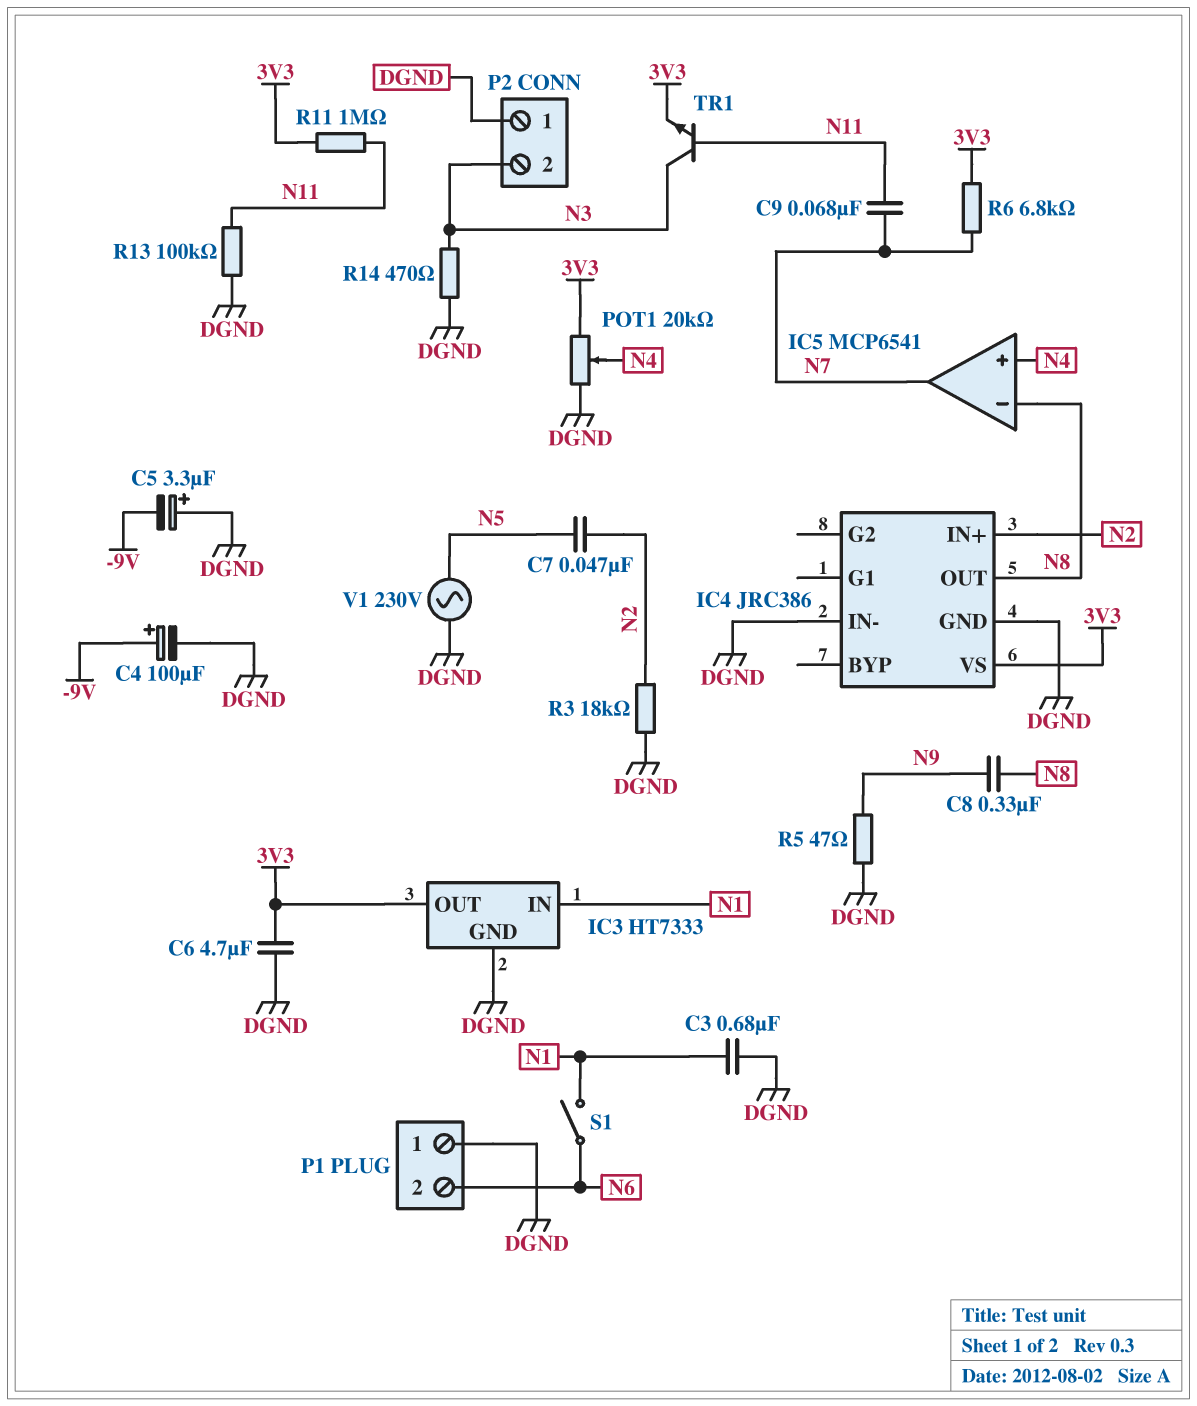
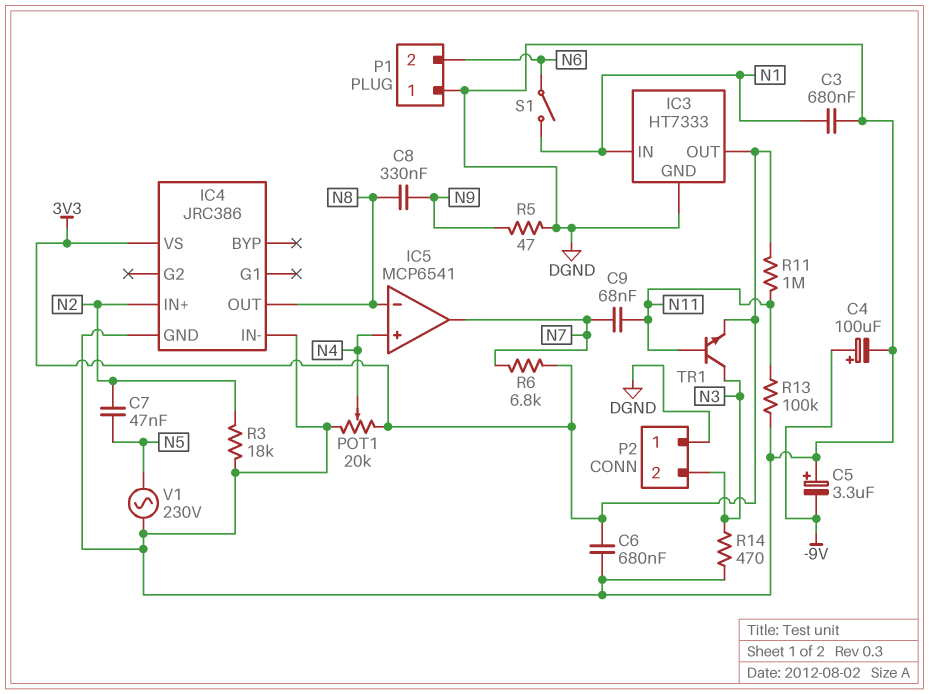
C6: 4.7uF (3V3, DGND) -> 680nF (3V3, DGND)

